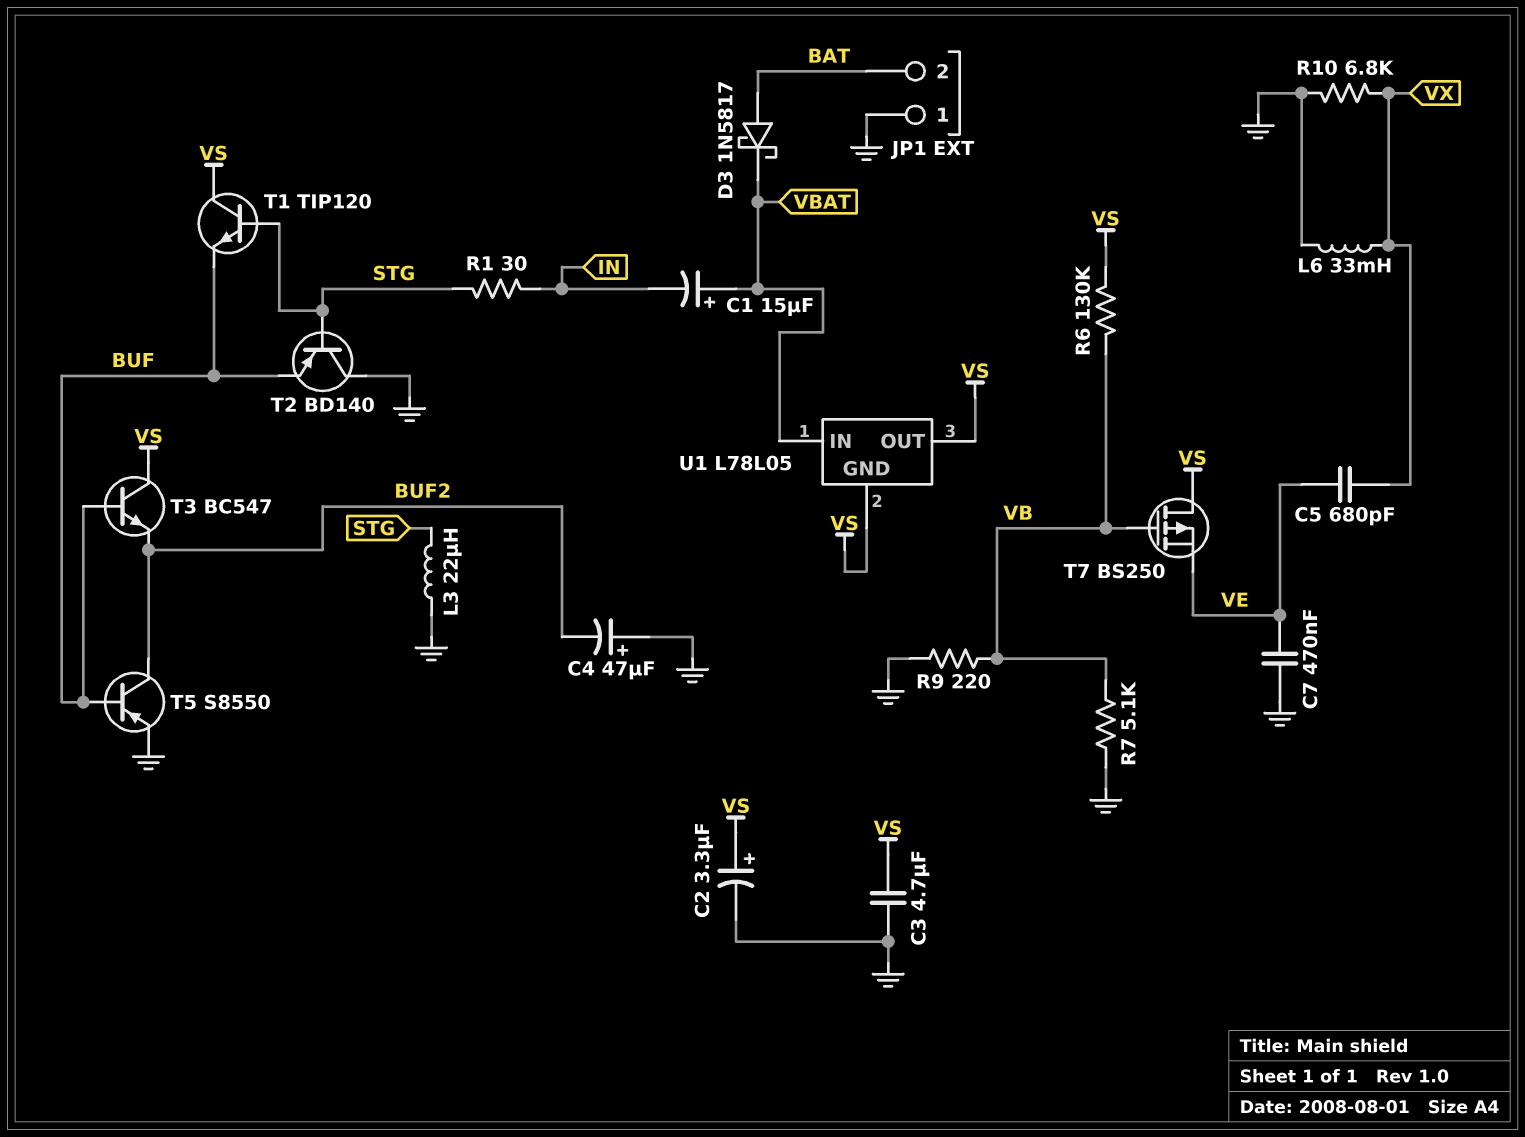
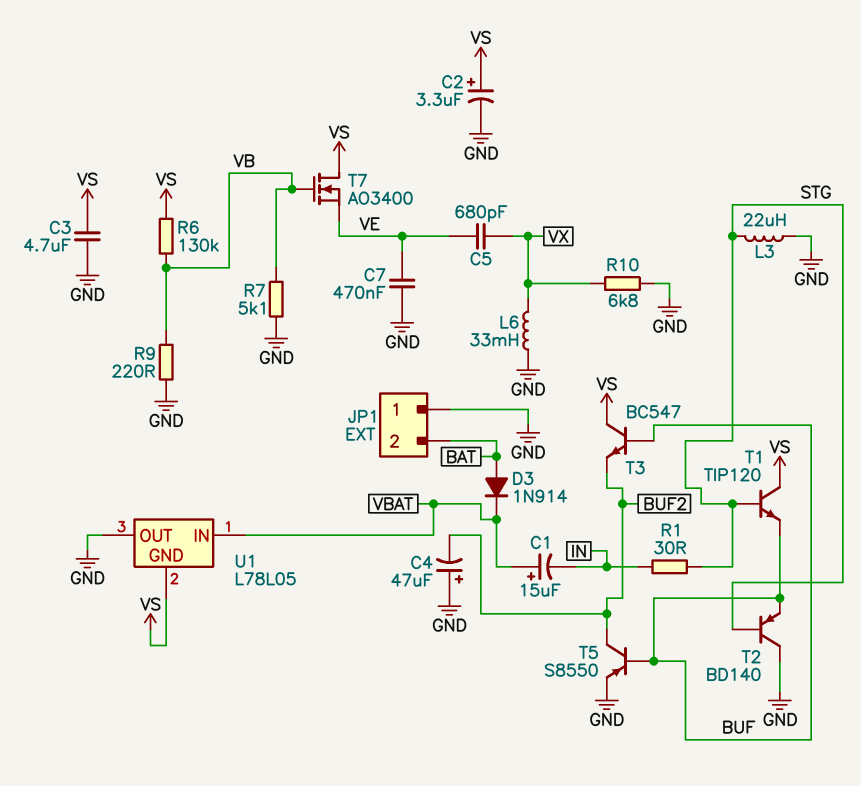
D3: schottky 1N5817 (A BAT, K VBAT) -> diode 1N914 (A BAT, K VBAT)
T7: PMOS BS250 (G VB, D VS, S VE) -> NMOS AO3400 (G VB, D VS, S VE)
U1 pin OUT: VS -> GND

